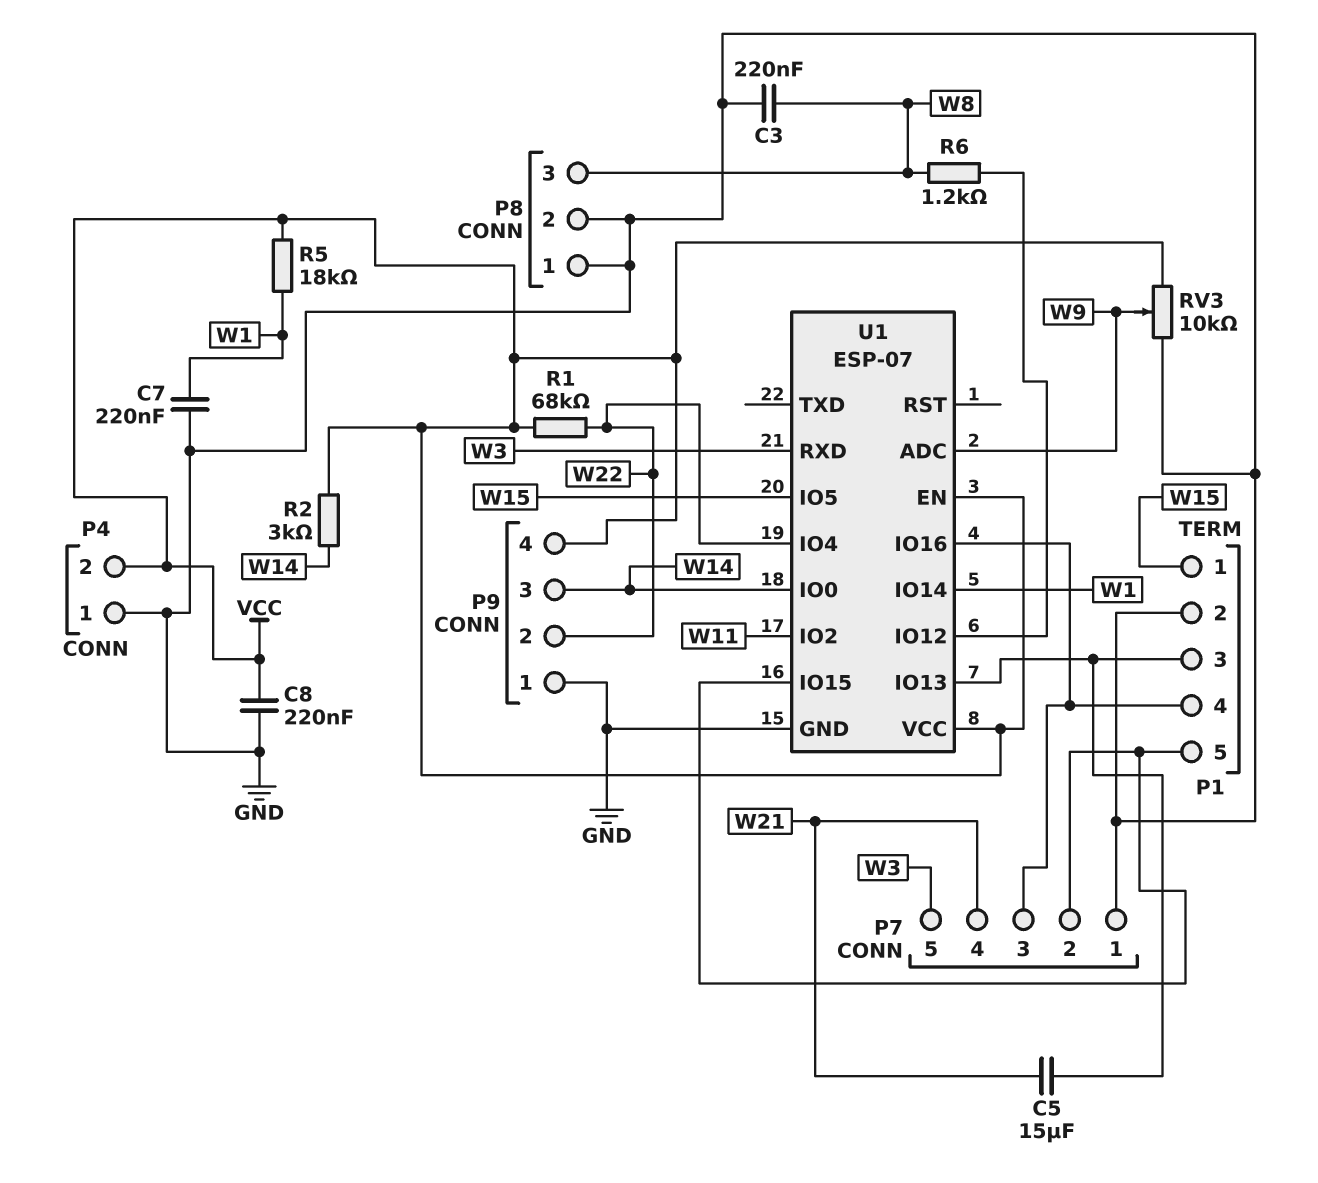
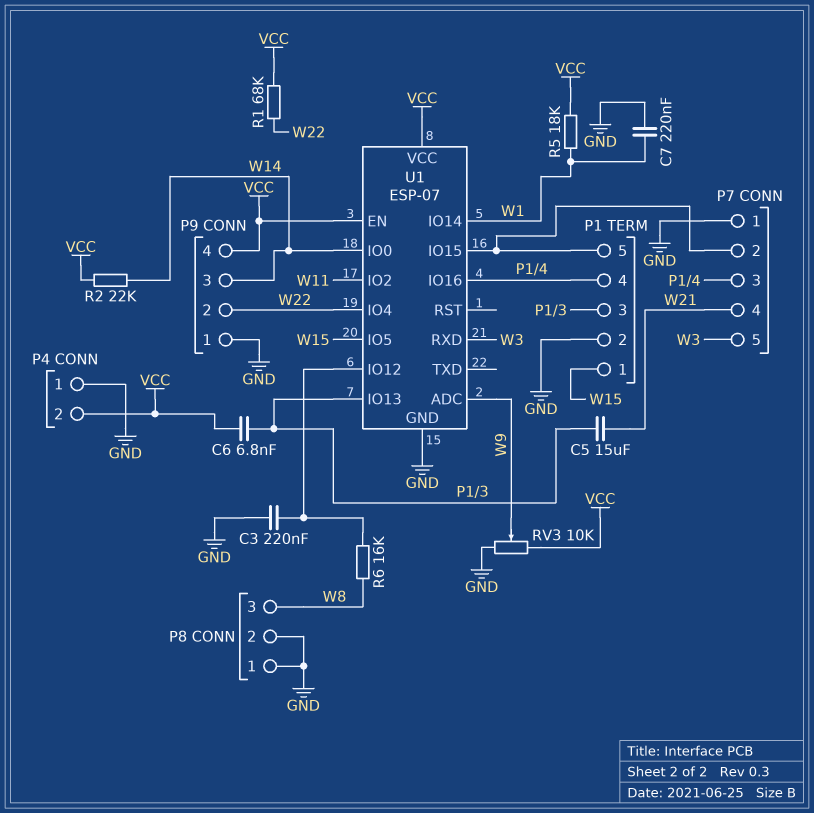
C3: 220nF (GND, W8) -> 220nF (GND, U1/IO12)
C6: none -> 6.8nF (P1/3, VCC)
C8: 220nF (GND, VCC) -> none
R2: 3k (VCC, W14) -> 22k (VCC, W14)
R6: 1.2k (U1/IO12, W8) -> 16k (U1/IO12, W8)

